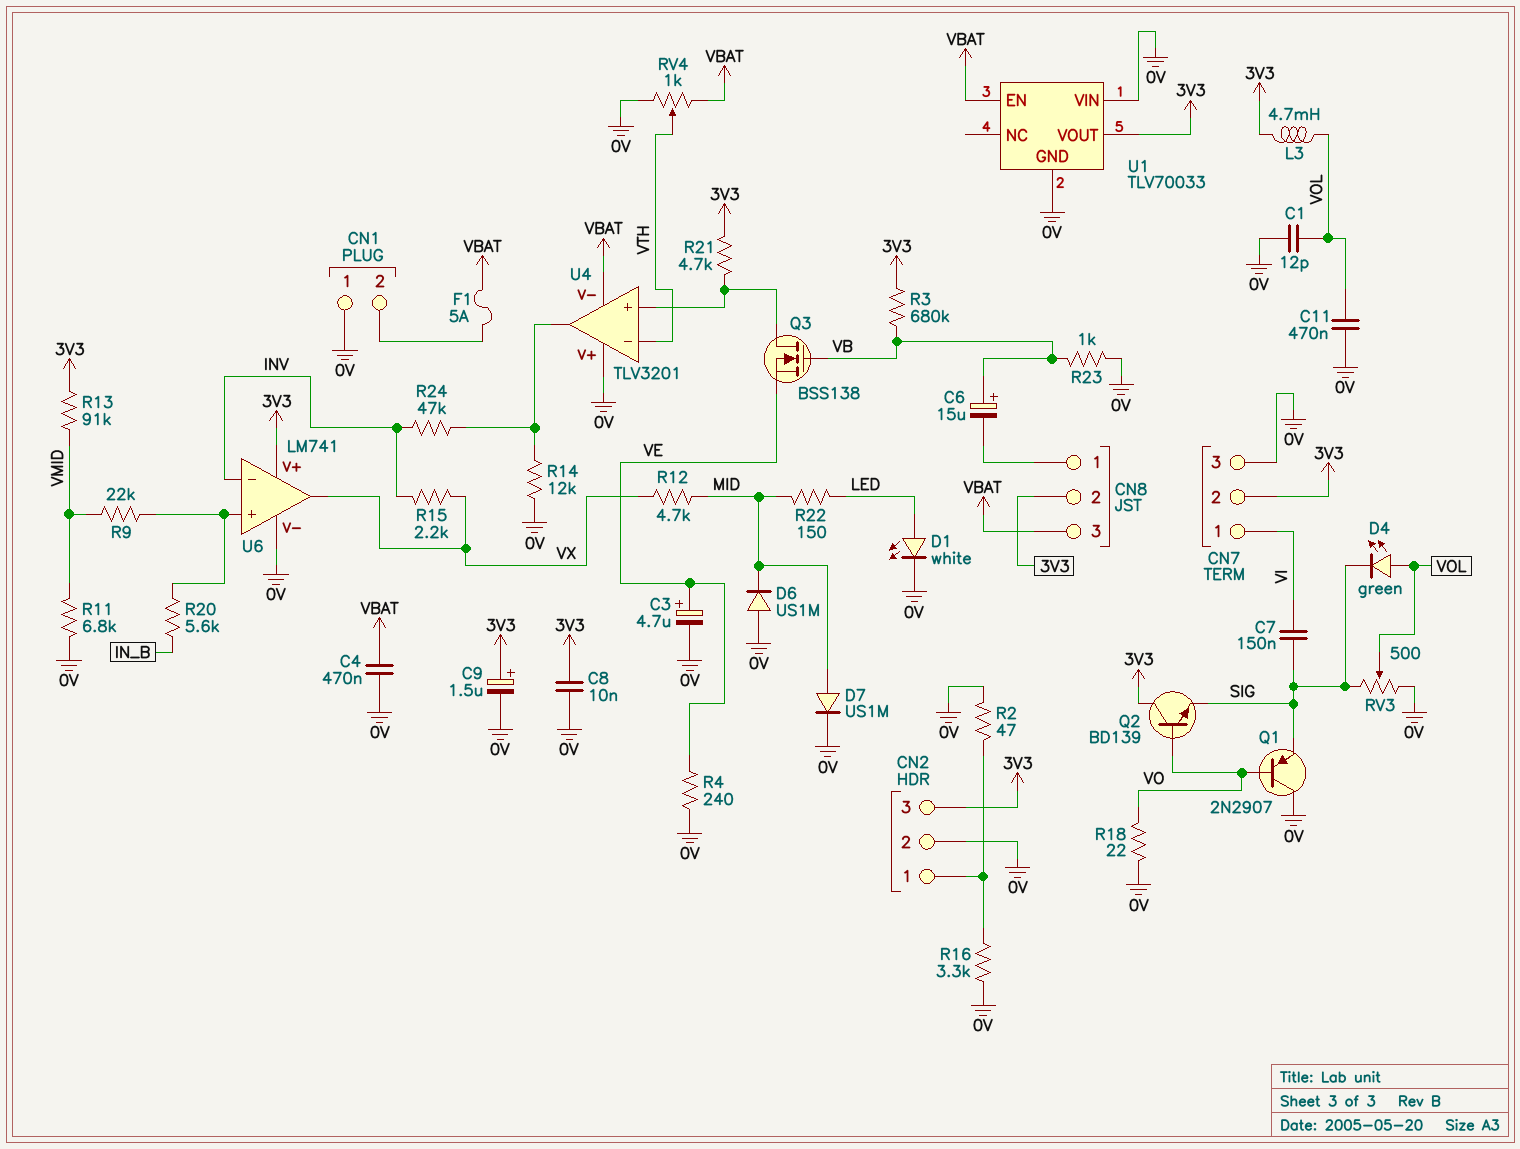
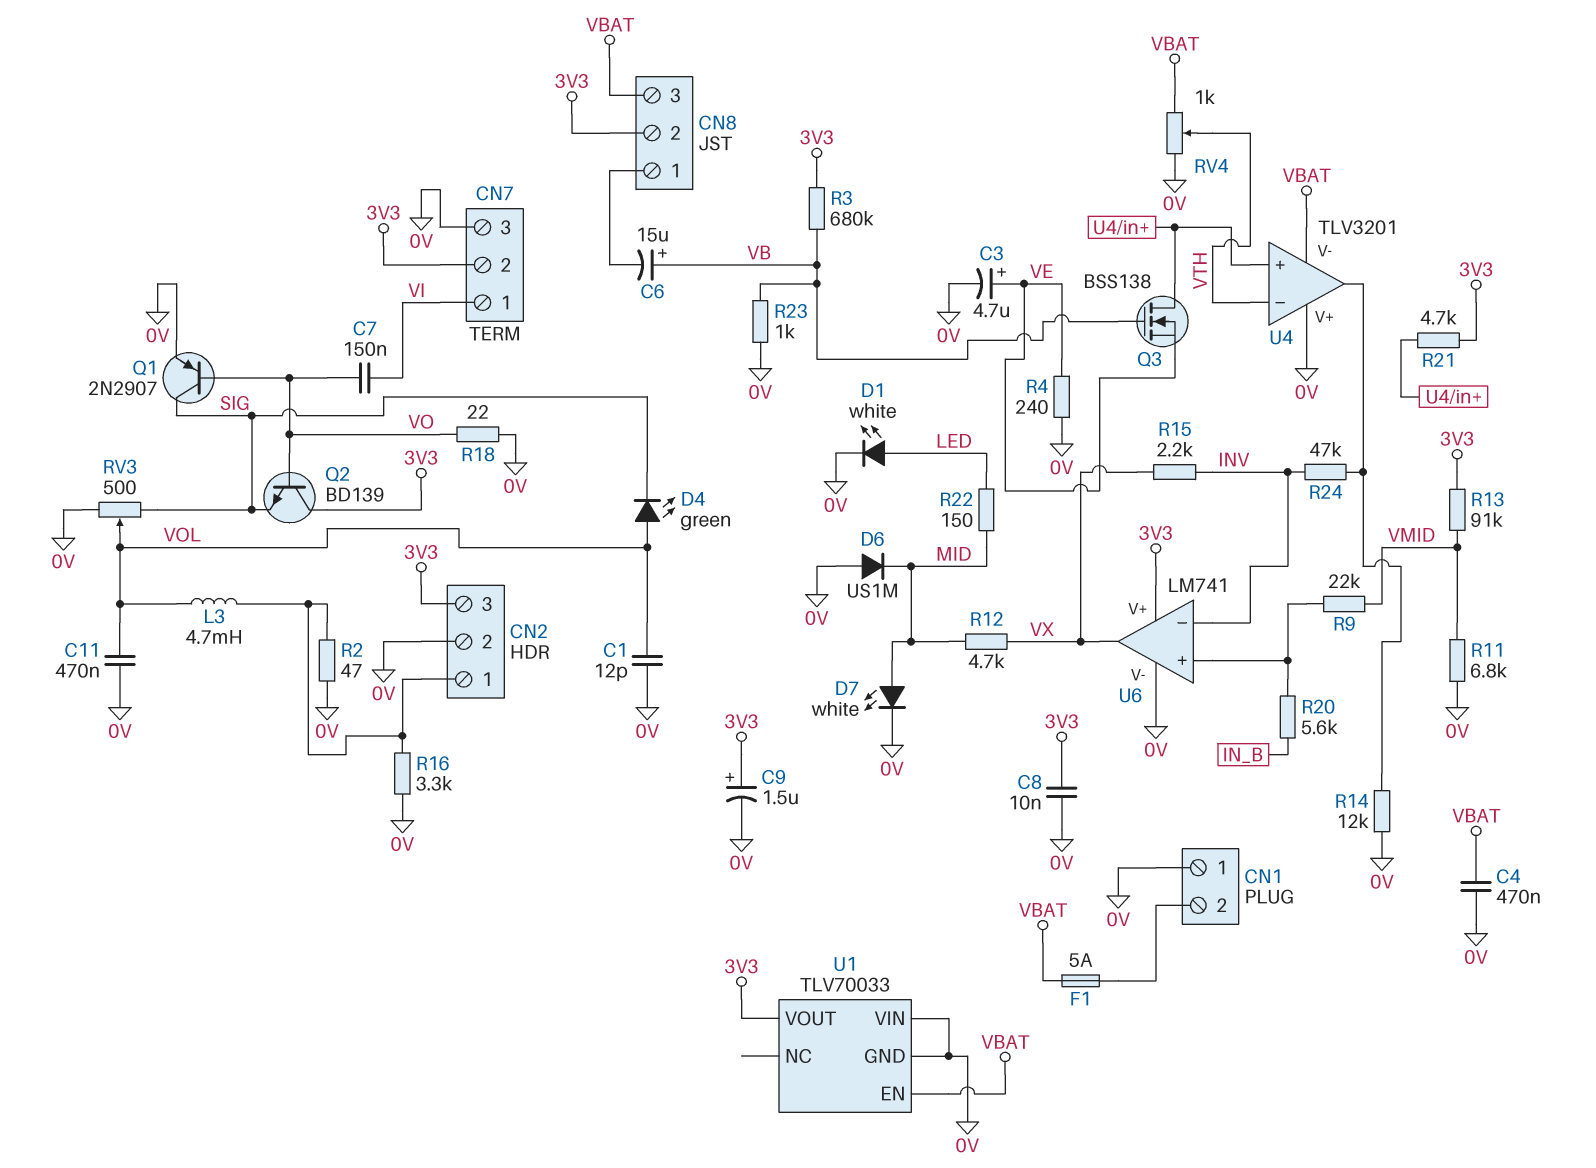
C7: 150nF (SIG, VI) -> 150nF (VI, VO)
D7: diode US1M (A MID, K 0V) -> LED white (A MID, K 0V)
L3: 4.7mH (3V3, VOL) -> 4.7mH (CN2/1, VOL)
Q1: PNP 2N2907 (B VO, C 0V, E SIG) -> PNP 2N2907 (B VO, C SIG, E 0V)

